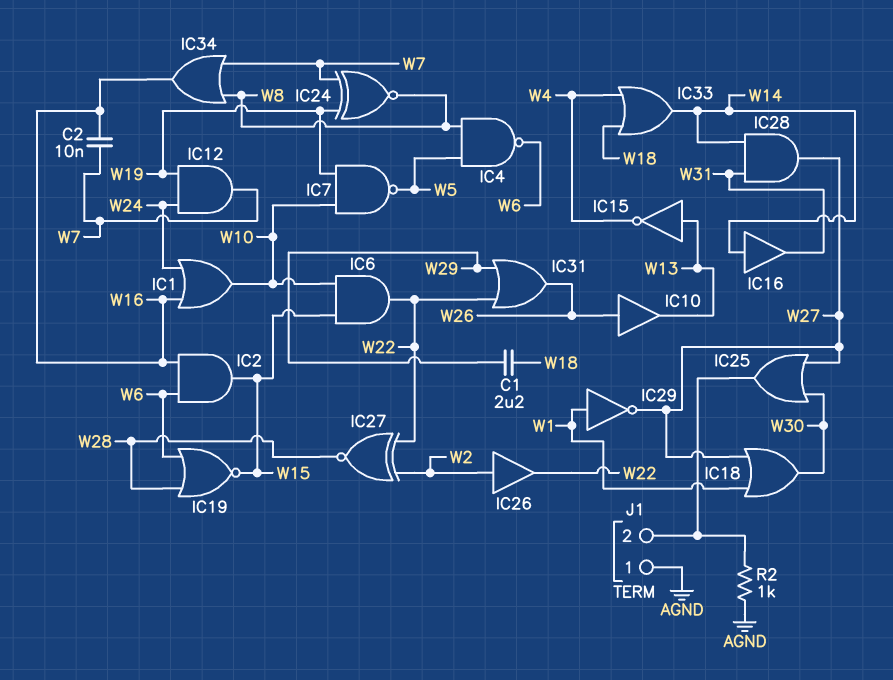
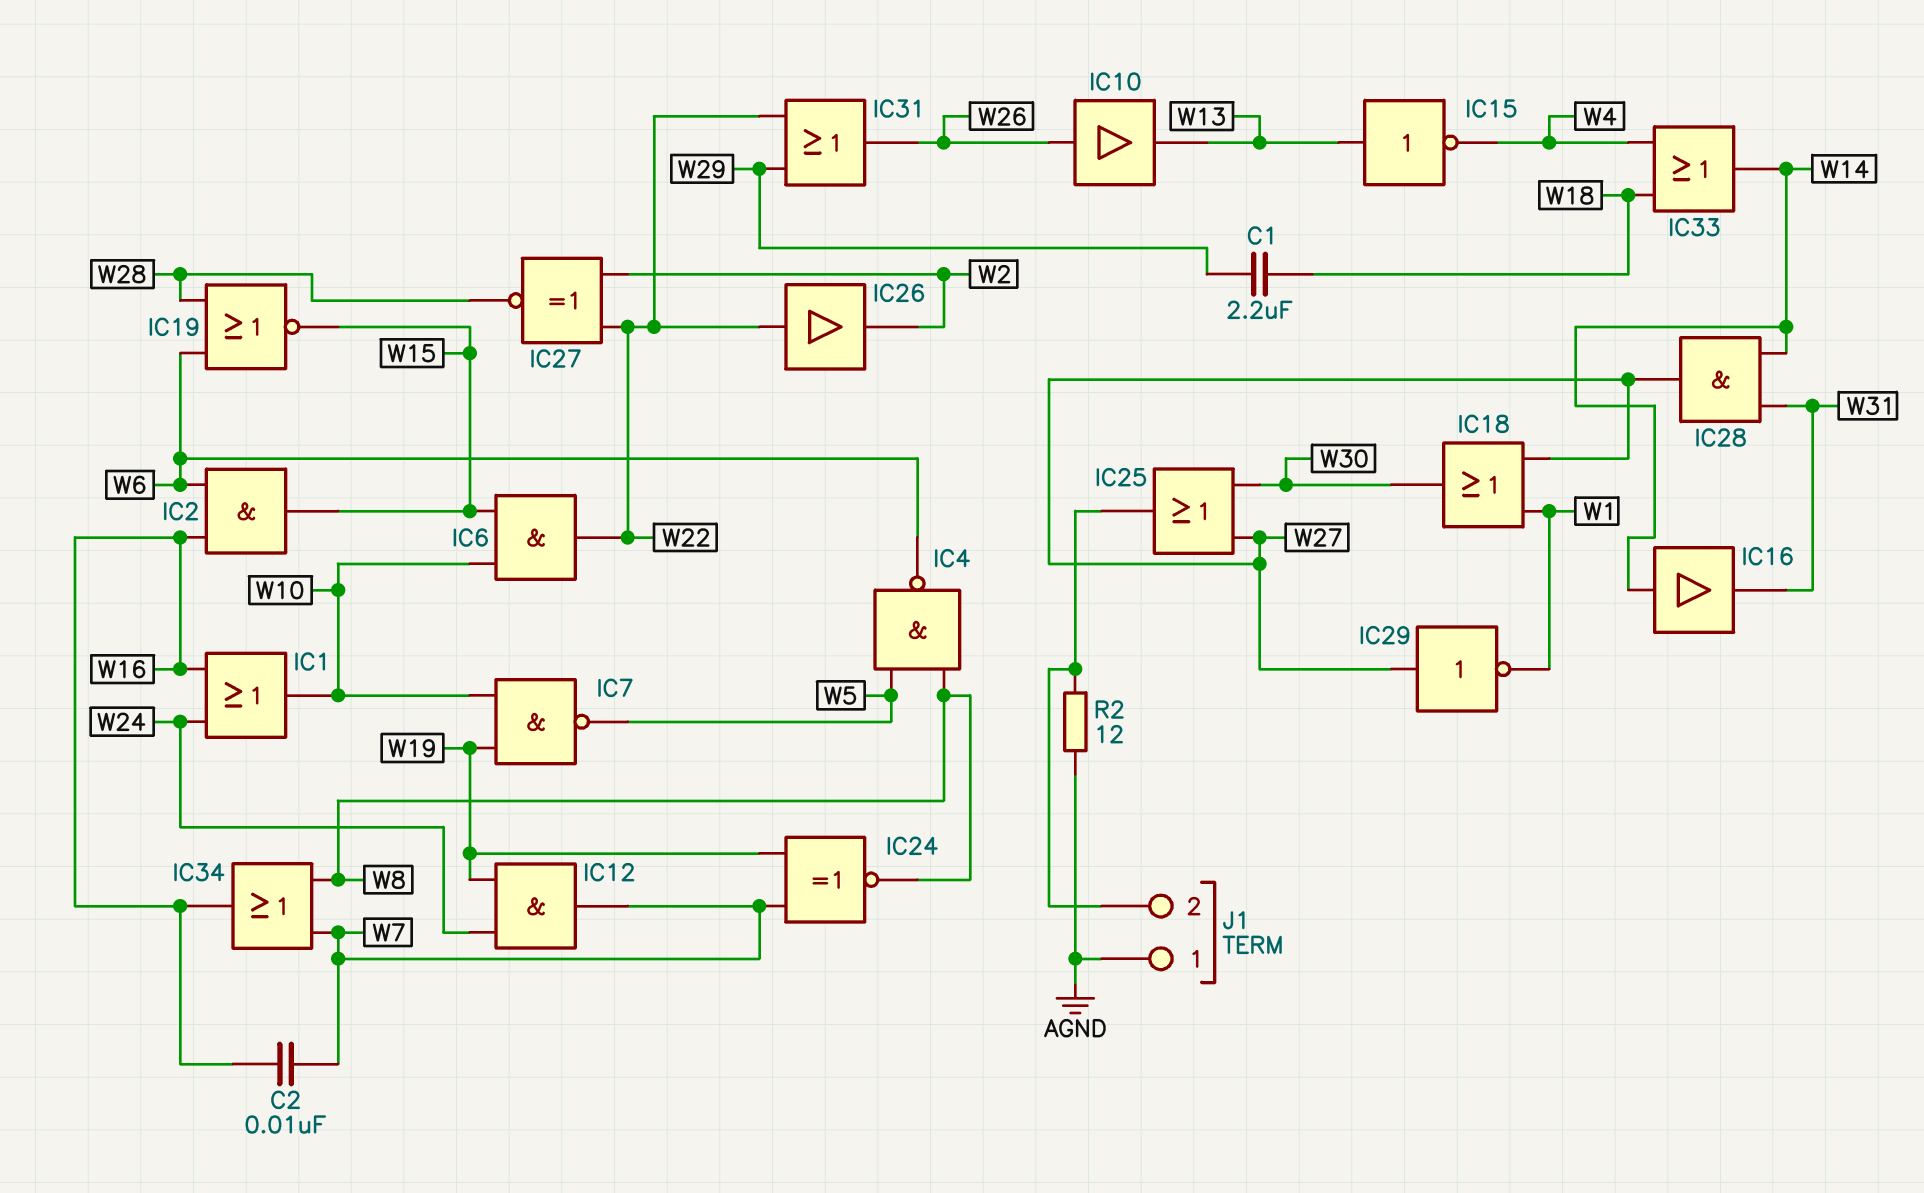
IC26: buffer (in W2, out W22) -> buffer (in W22, out W2)
IC29: NOT (in W1, out W27) -> NOT (in W27, out W1)
R2: 1k (AGND, J1/2) -> 12 (AGND, J1/2)

